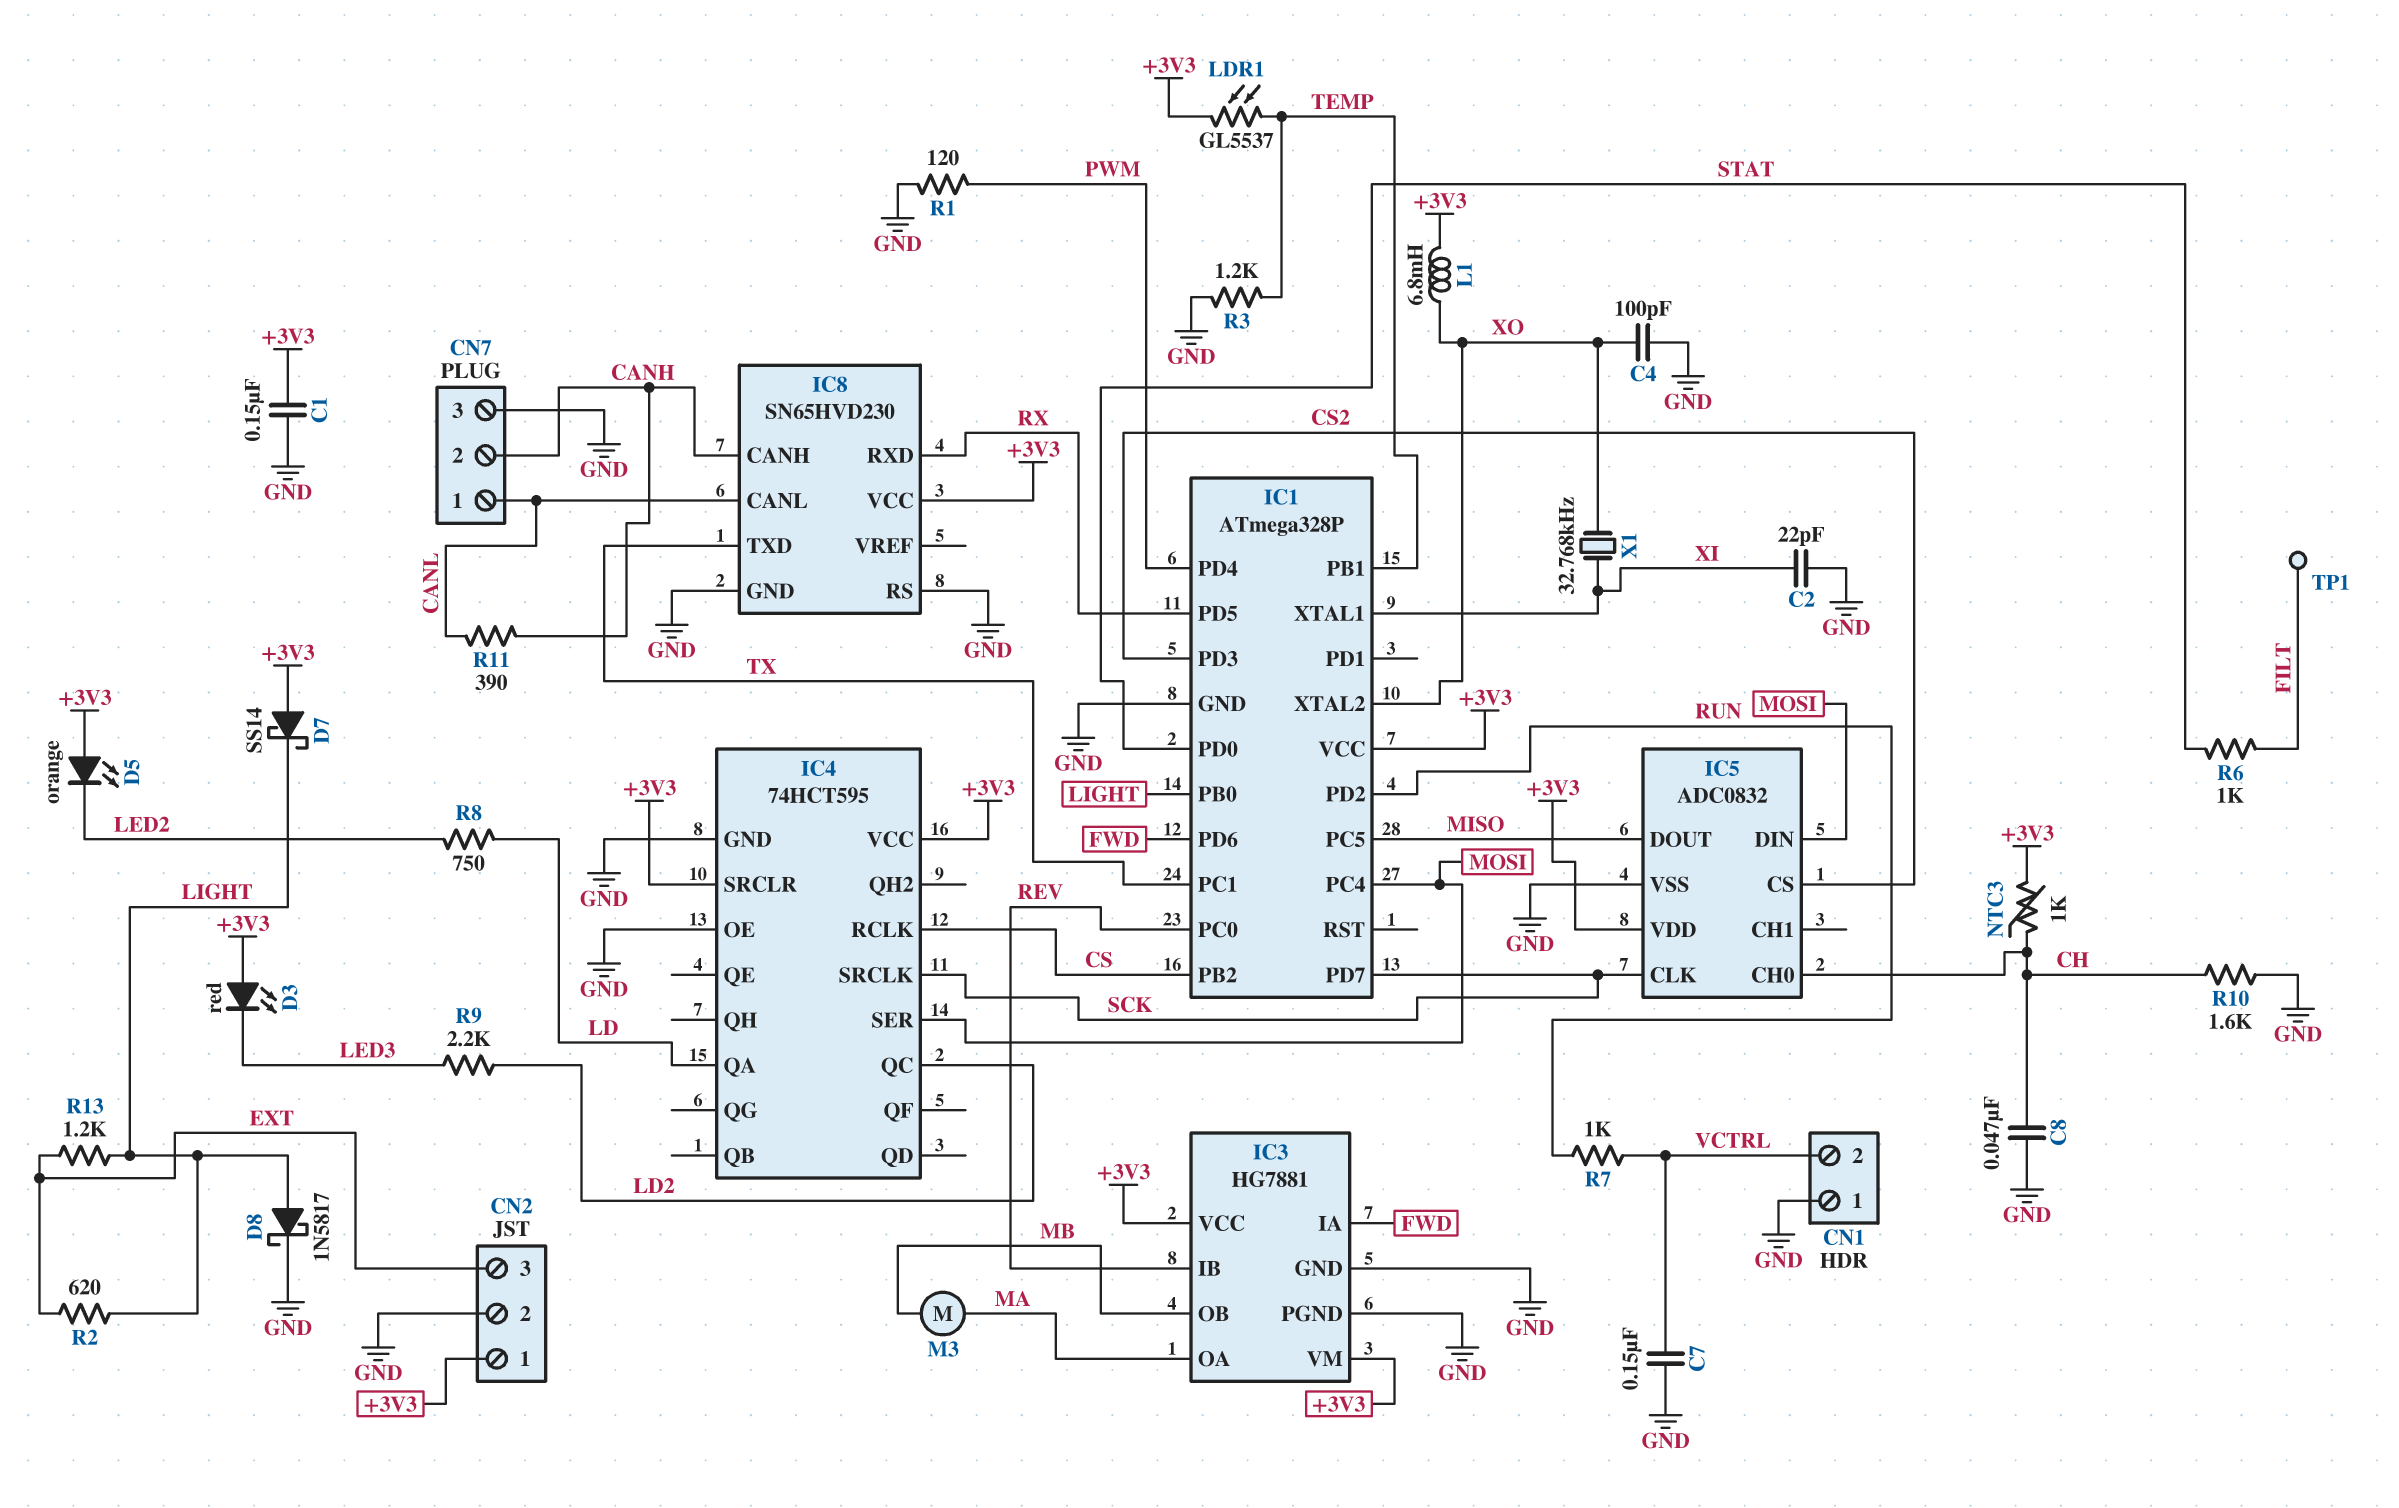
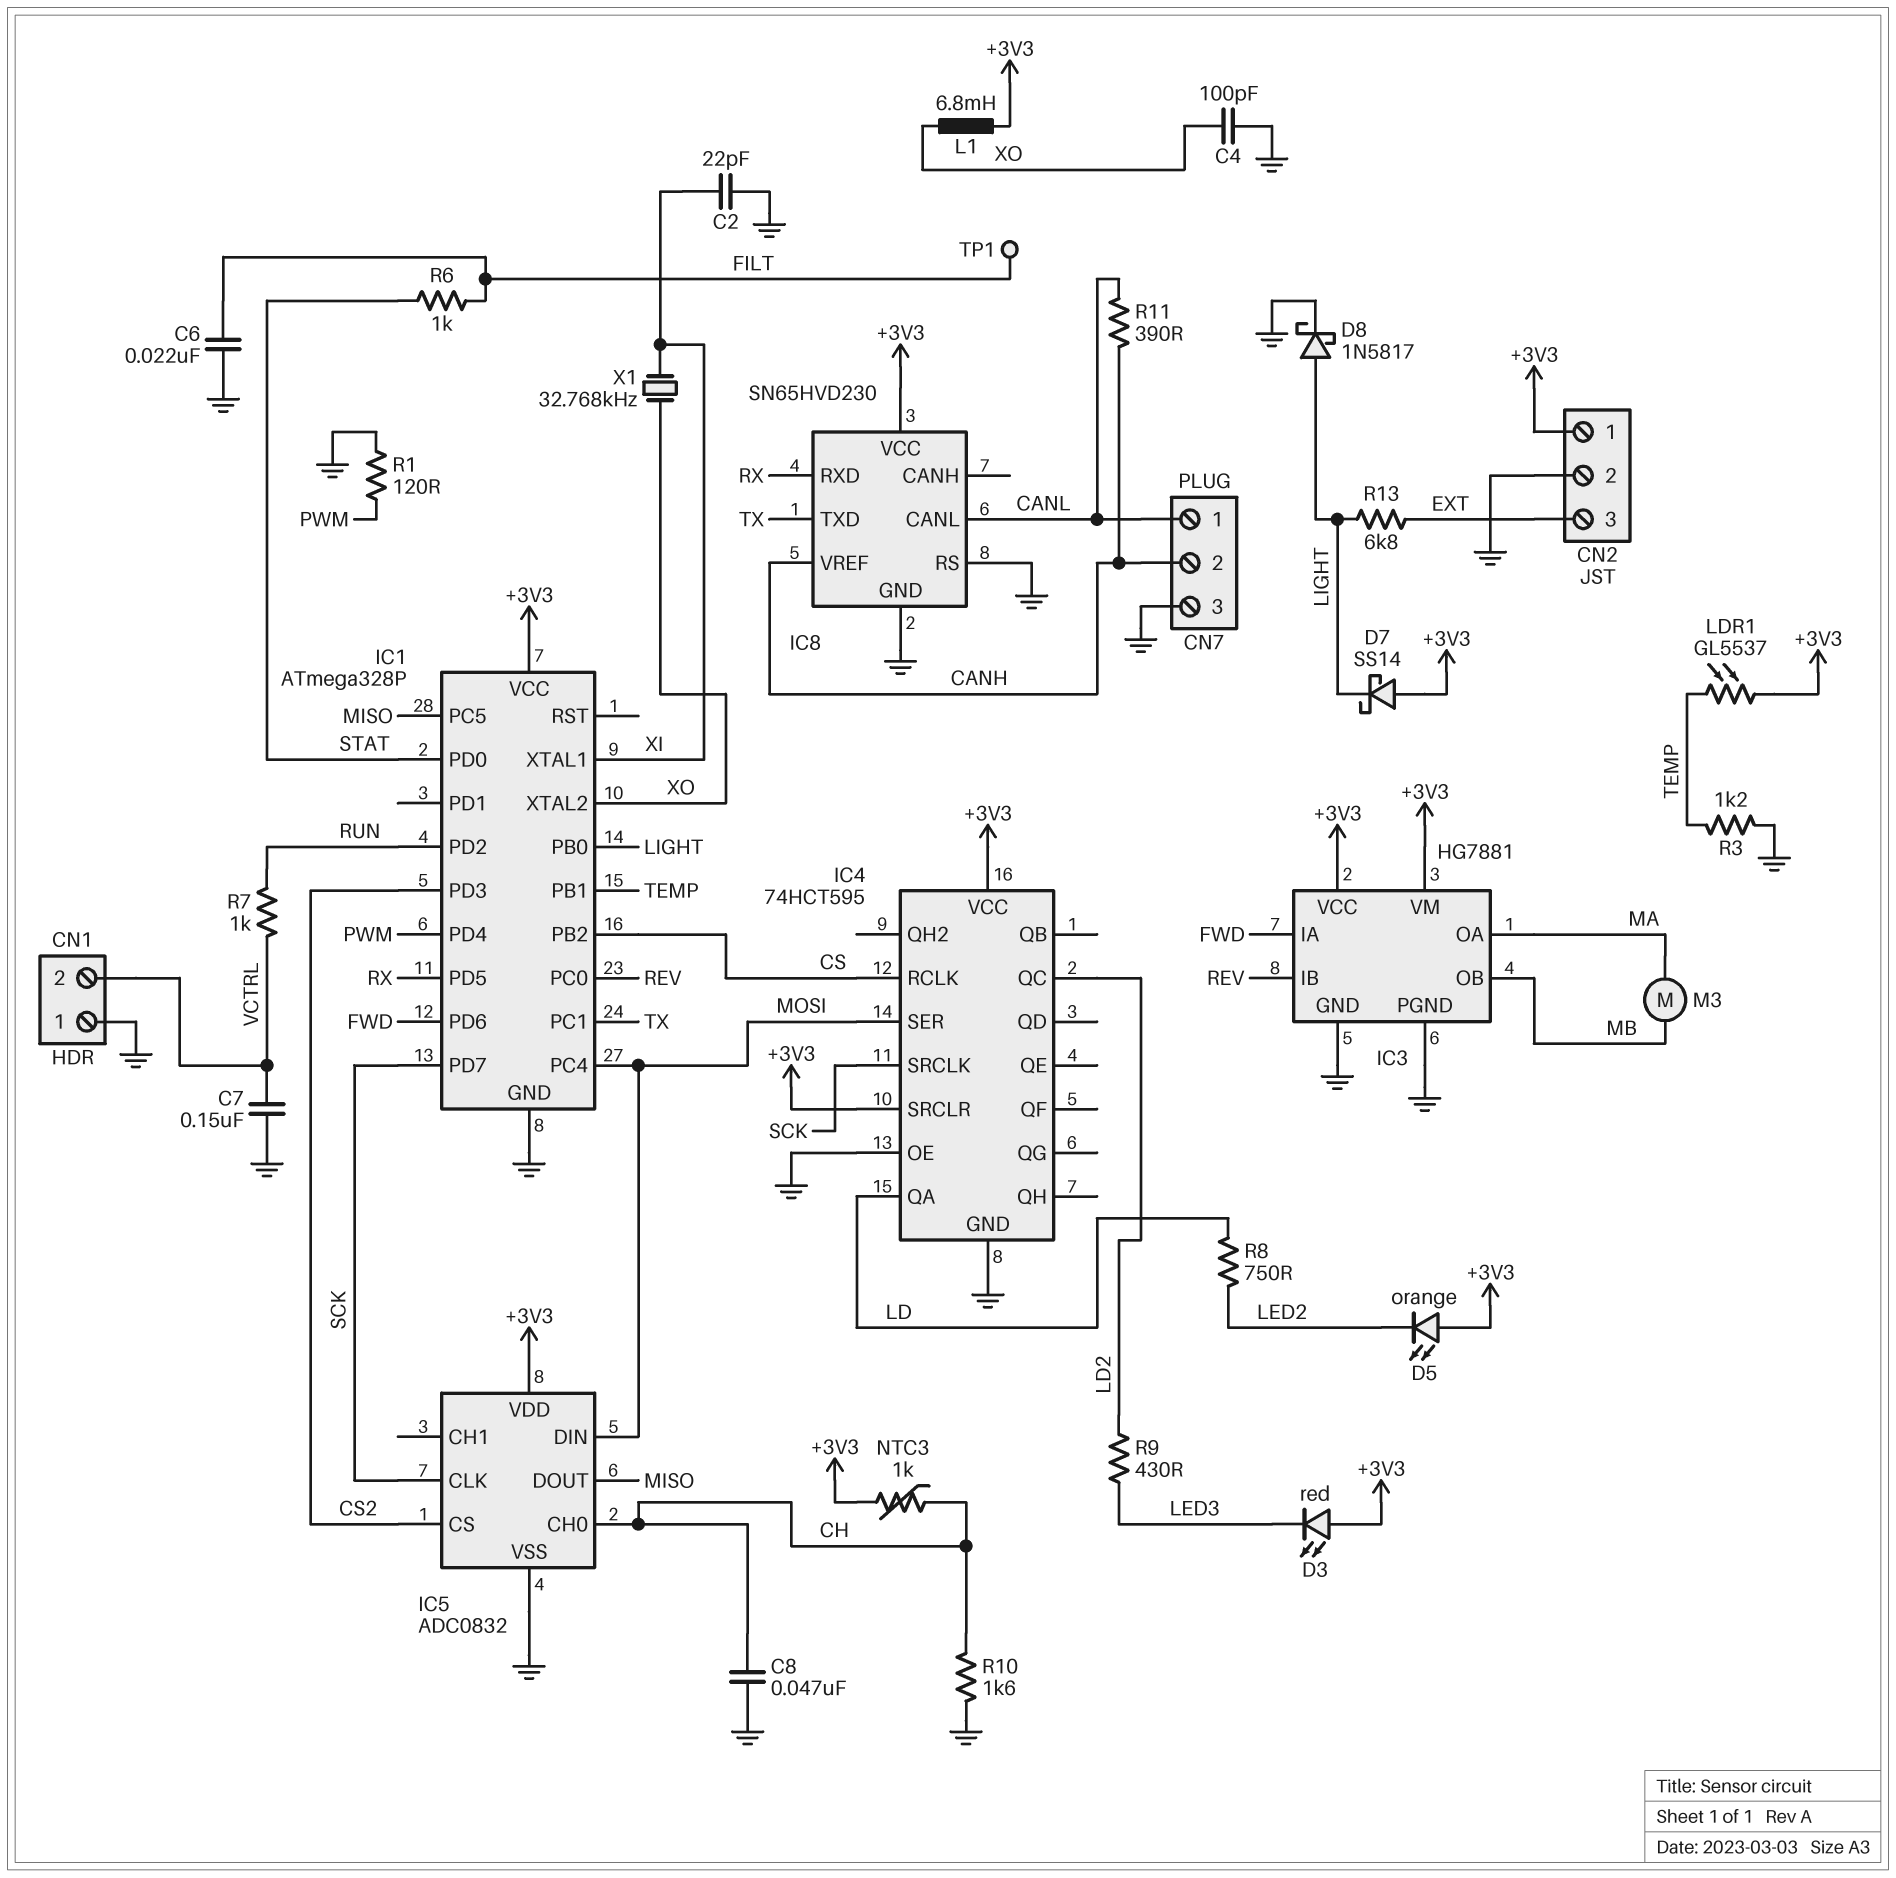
C1: 150nF (+3V3, GND) -> none
C6: none -> 22nF (FILT, GND)
IC8 pin CANH: CANH -> none
IC8 pin VREF: none -> CANH
R2: 620 (EXT, LIGHT) -> none
R9: 2.2k (LD2, LED3) -> 430 (LD2, LED3)
R13: 1.2k (EXT, LIGHT) -> 6.8k (EXT, LIGHT)

